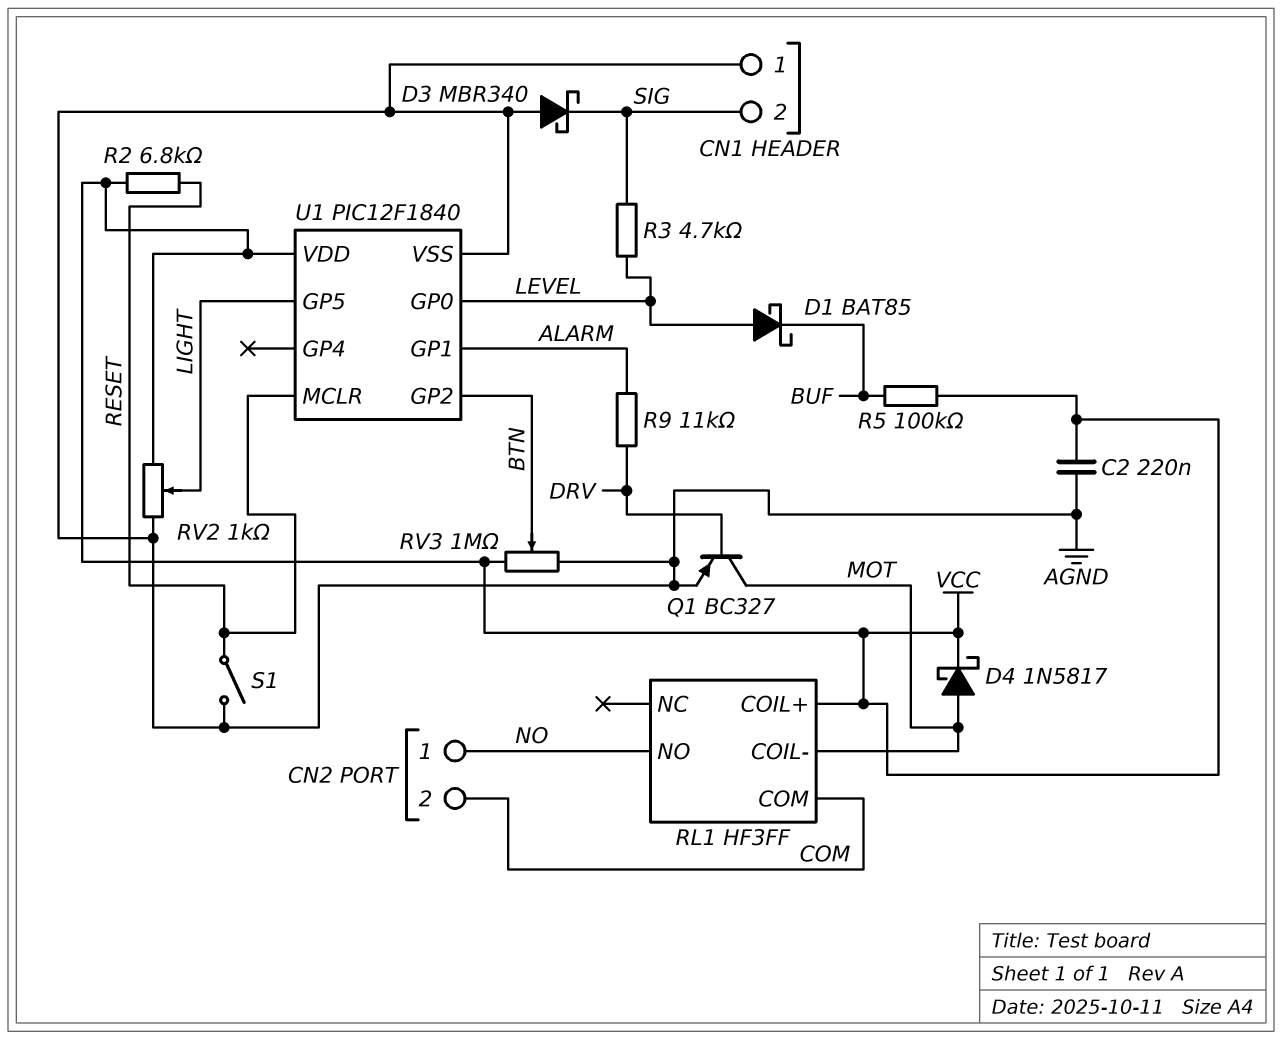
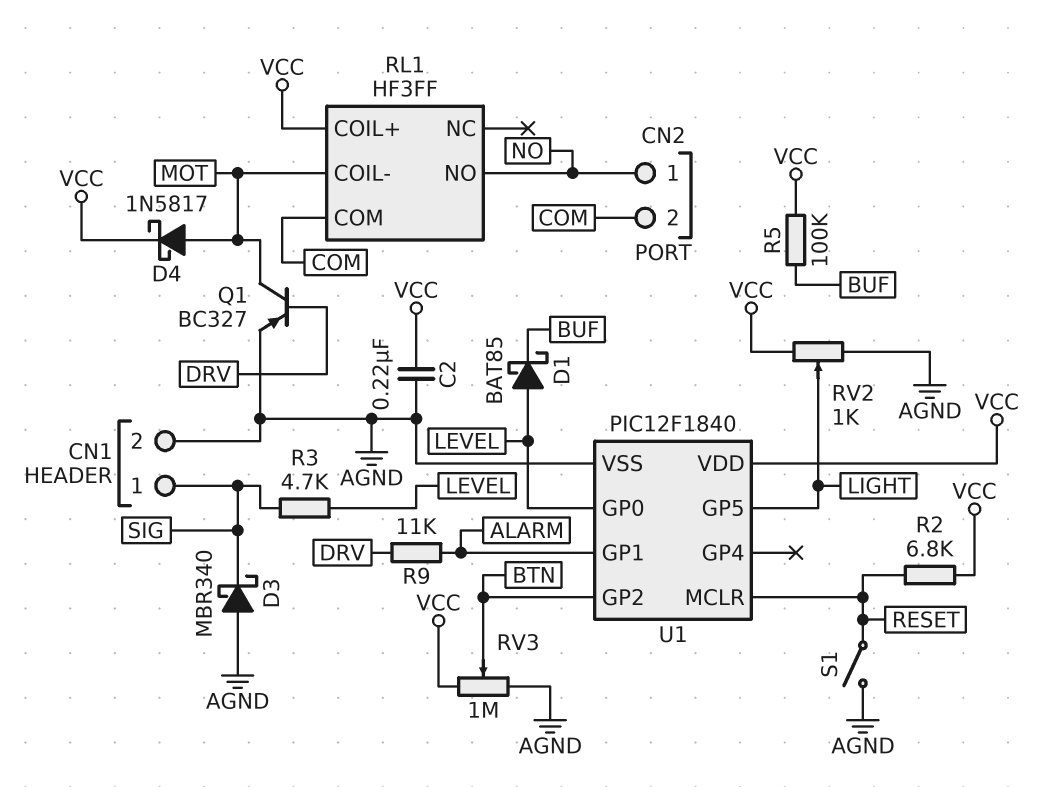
CN1 pin 1: AGND -> SIG
CN1 pin 2: SIG -> AGND

